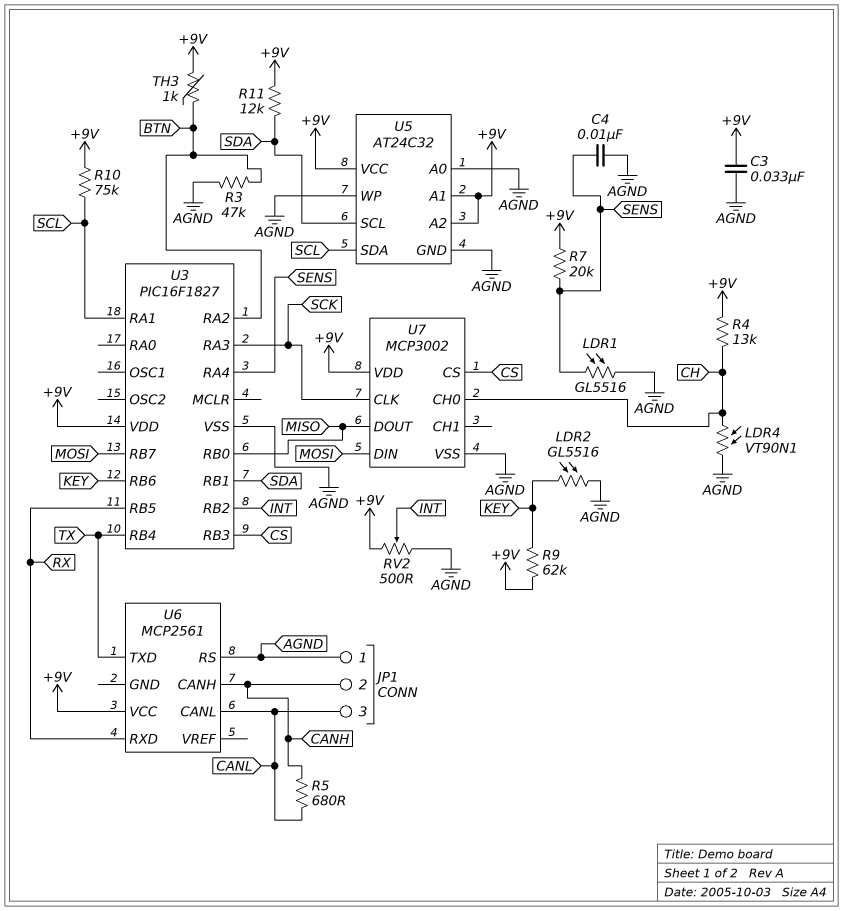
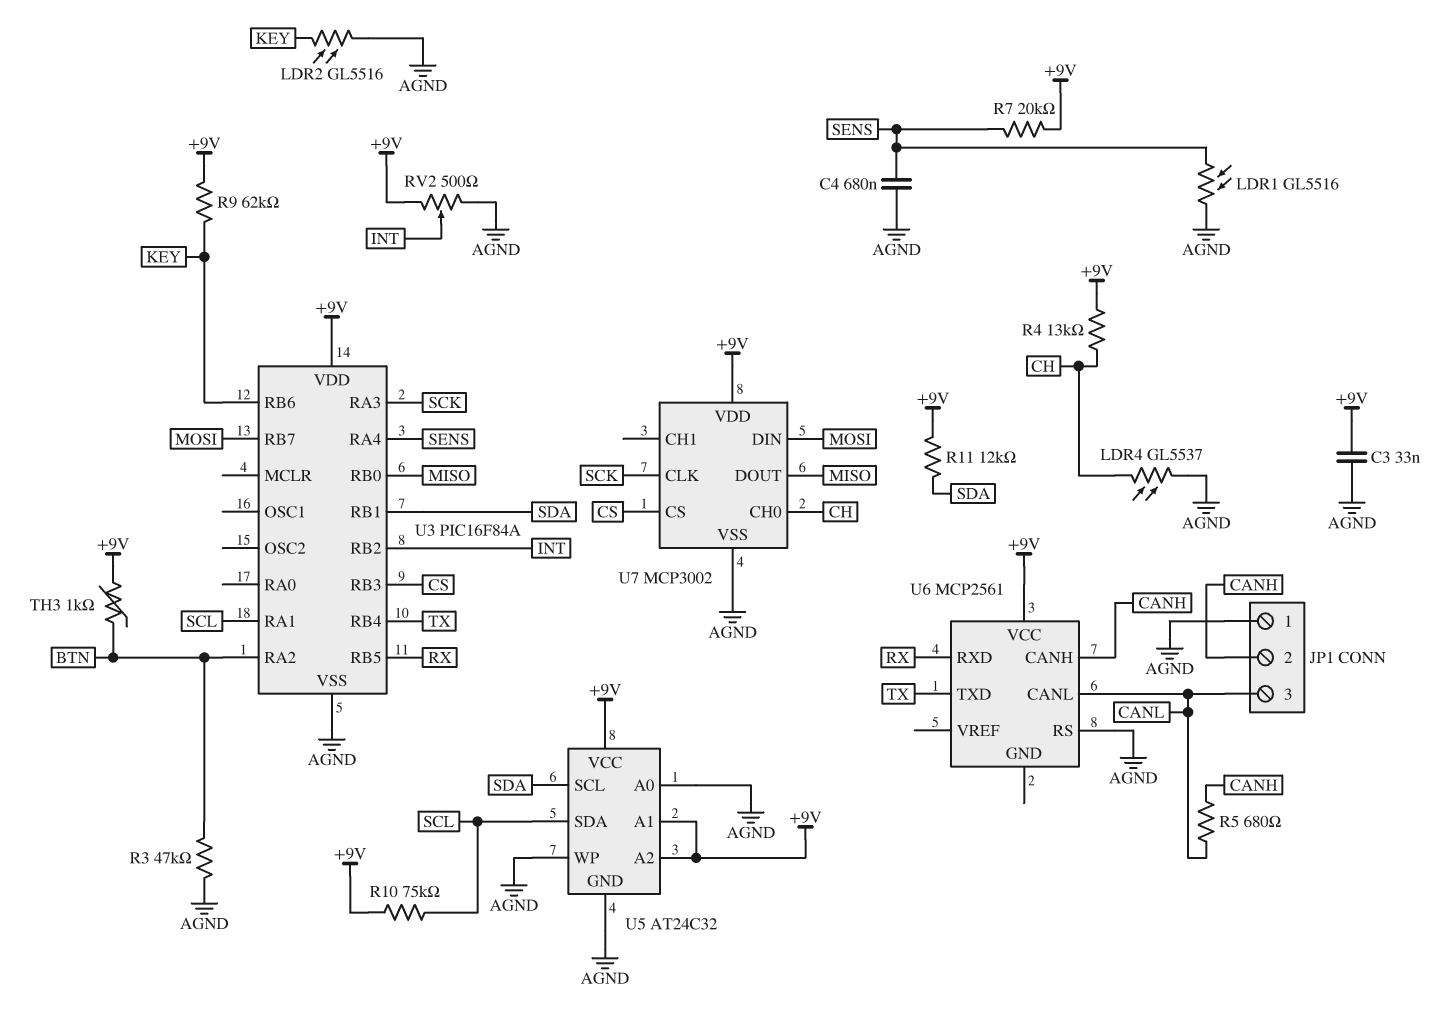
C4: 10nF (AGND, SENS) -> 680nF (AGND, SENS)
LDR4: VT90N1 (AGND, CH) -> GL5537 (AGND, CH)
U3: PIC16F1827 -> PIC16F84A

